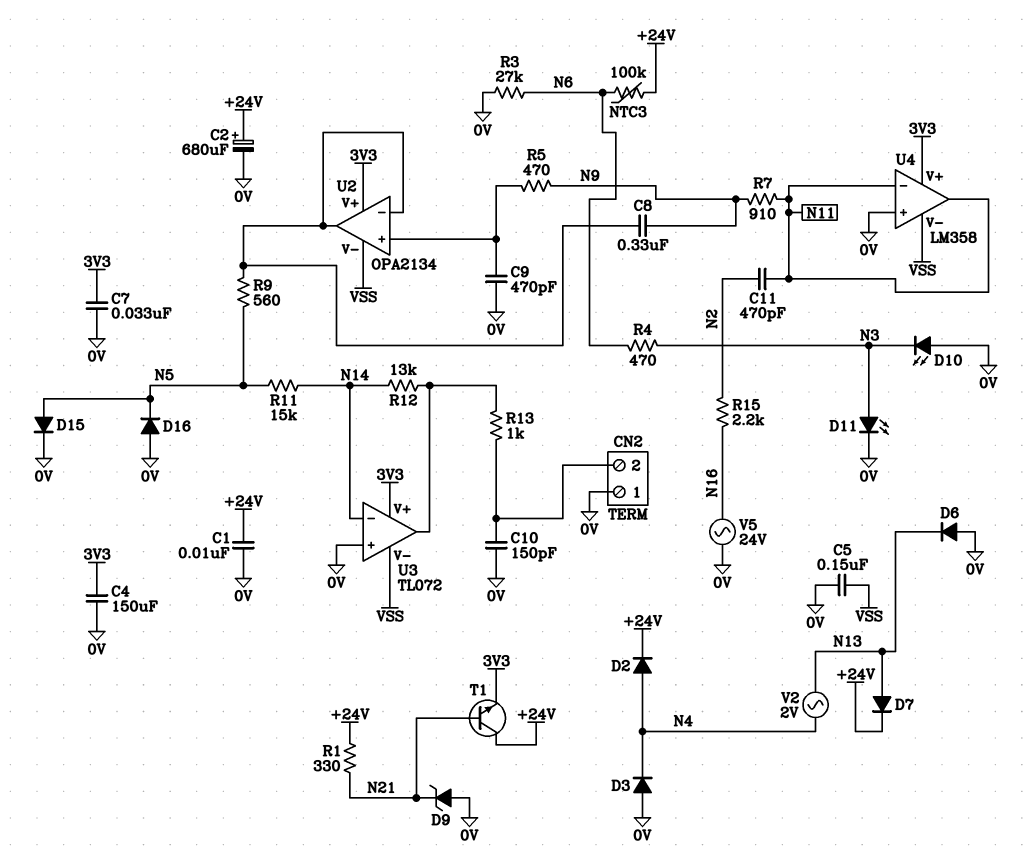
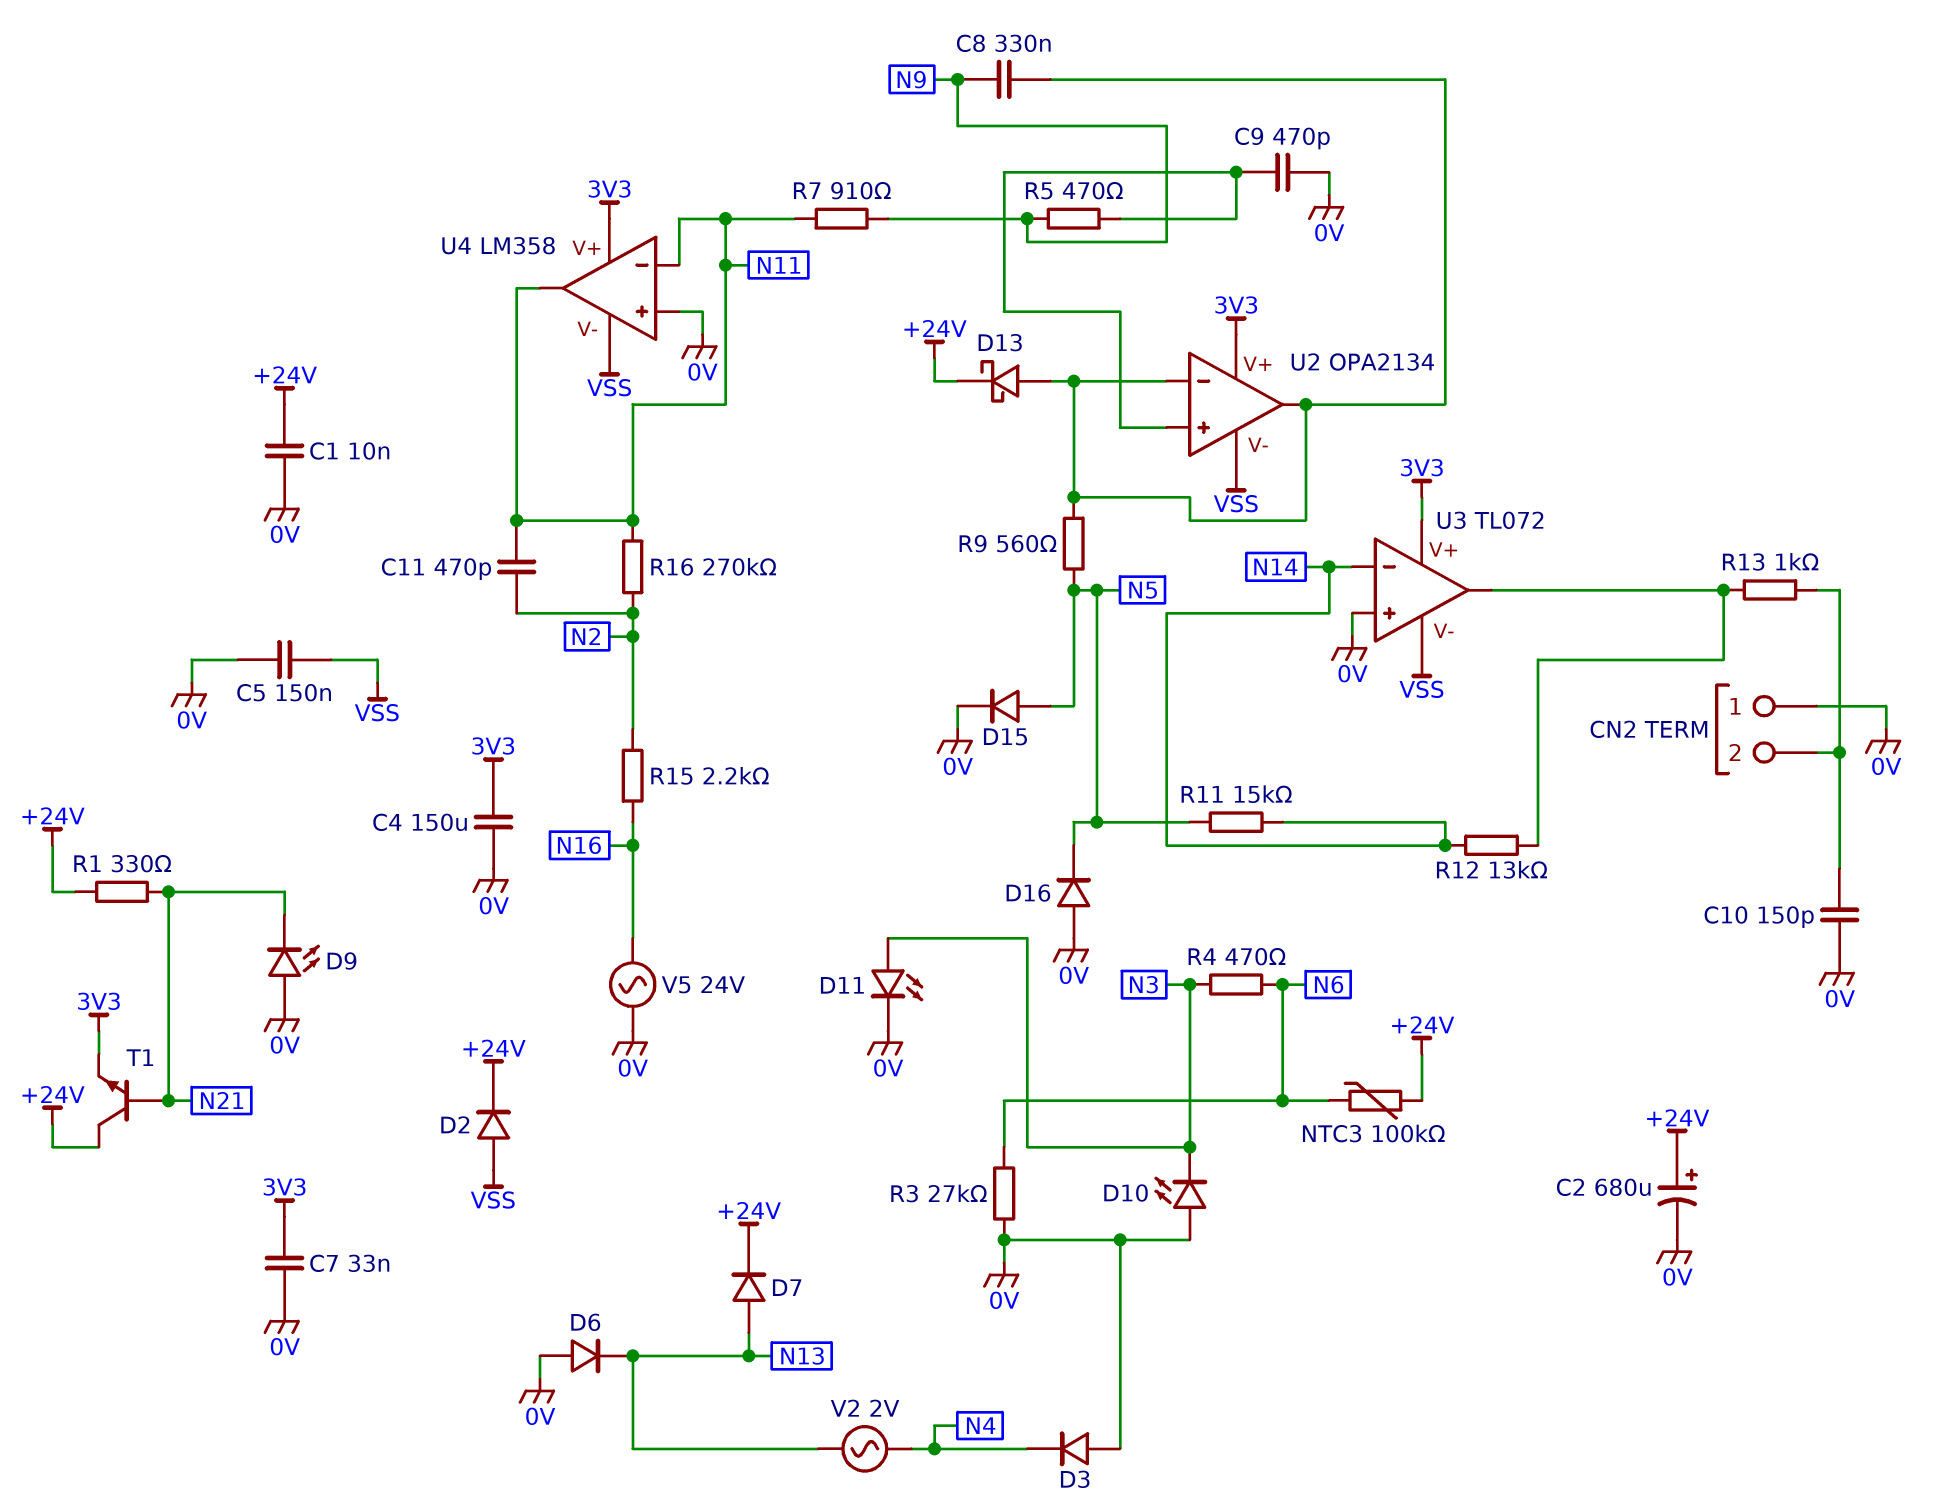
D2: diode (A N4, K +24V) -> diode (A VSS, K +24V)
D9: zener (A 0V, K N21) -> LED (A 0V, K N21)
D13: none -> schottky (A U2/in-, K +24V)
R16: none -> 270k (N2, N11)

